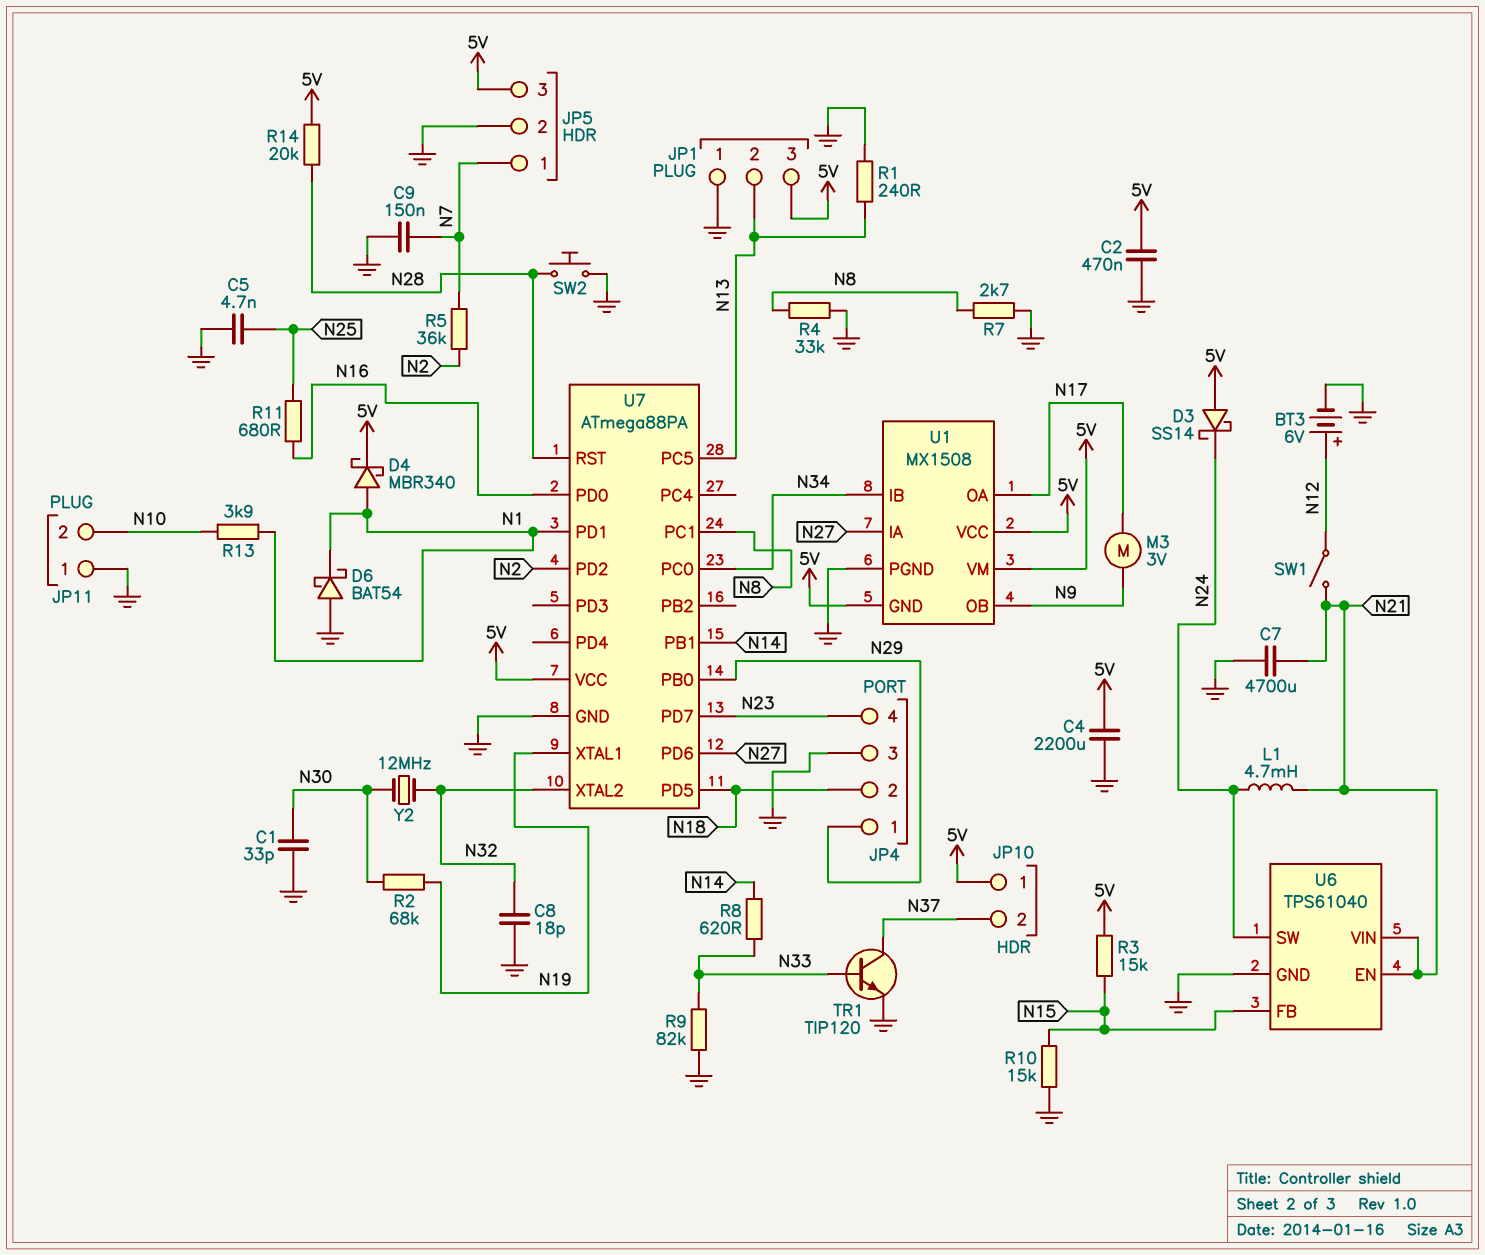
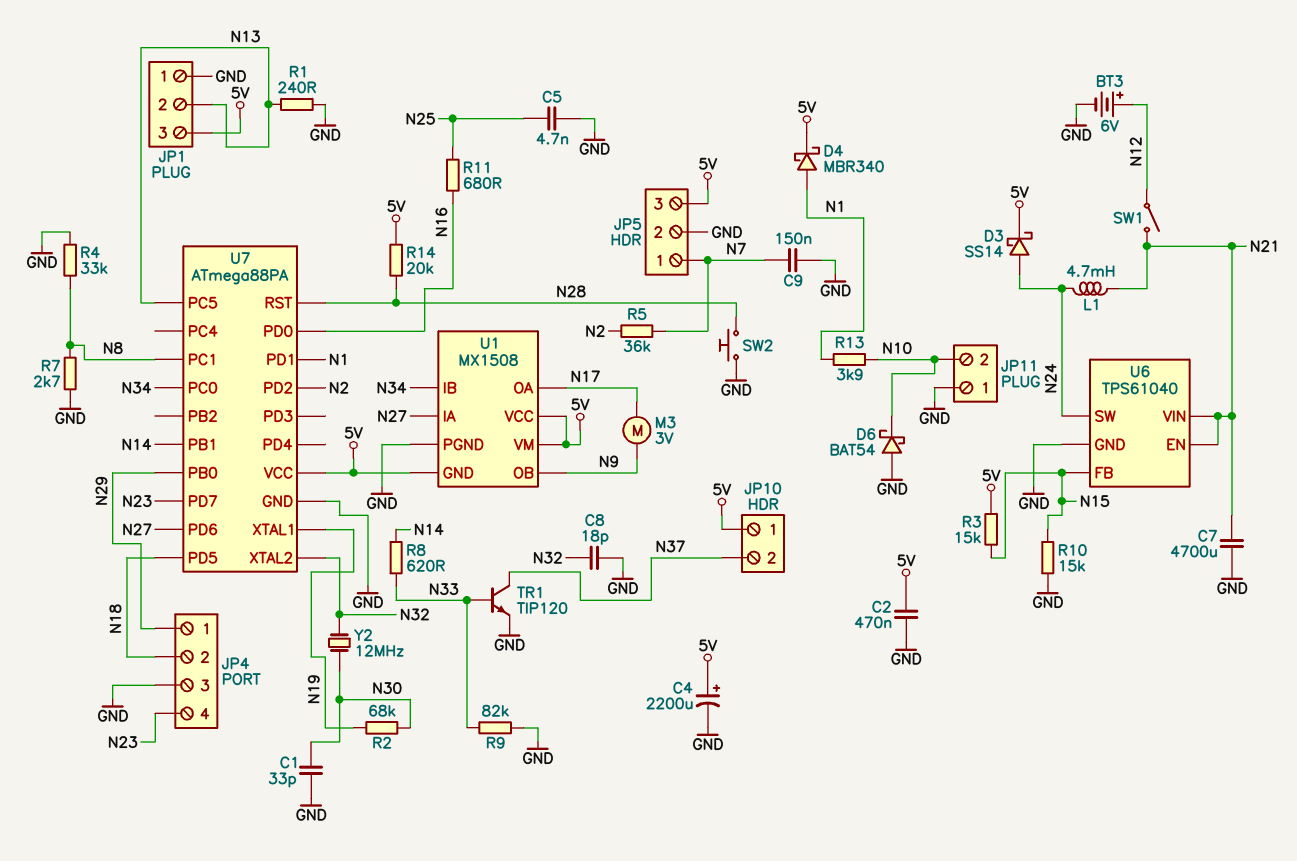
C4: 2200uF (5V, GND) -> 2200uF (plus 5V, minus GND)
D3: schottky SS14 (A 5V, K N24) -> schottky SS14 (A N24, K 5V)
D6: schottky BAT54 (A GND, K N1) -> schottky BAT54 (A GND, K N10)

